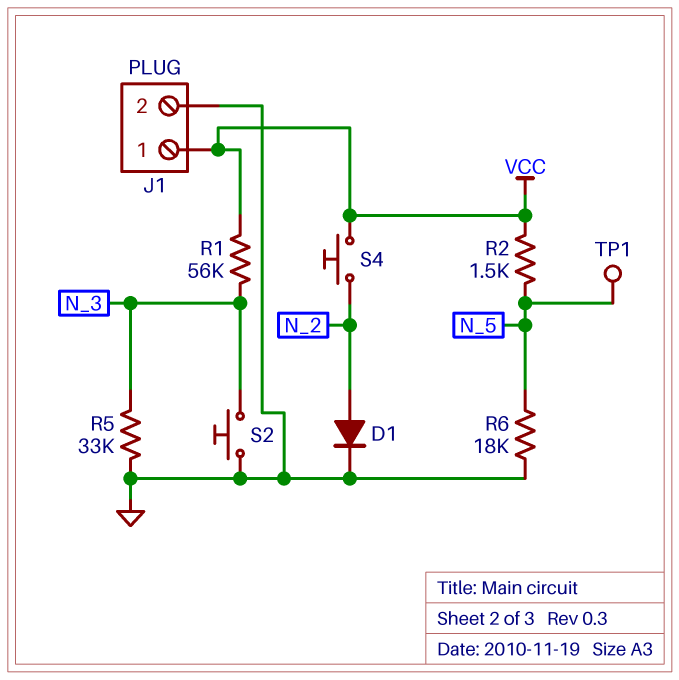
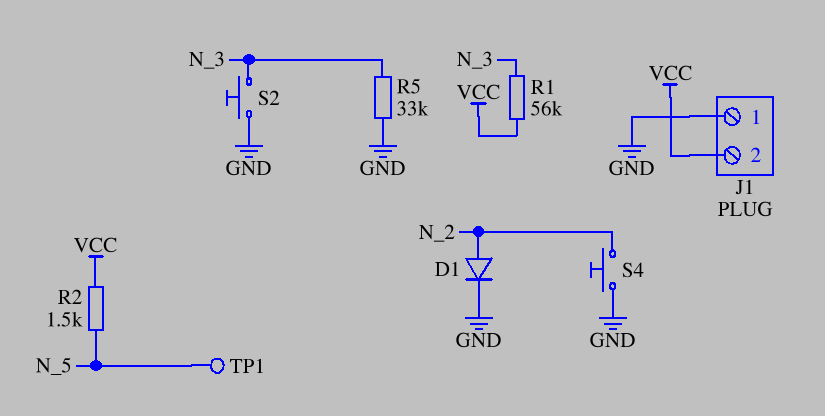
J1 pin 1: VCC -> GND
J1 pin 2: GND -> VCC
R6: 18k (GND, N_5) -> none
S4: button (N_2, VCC) -> button (GND, N_2)

